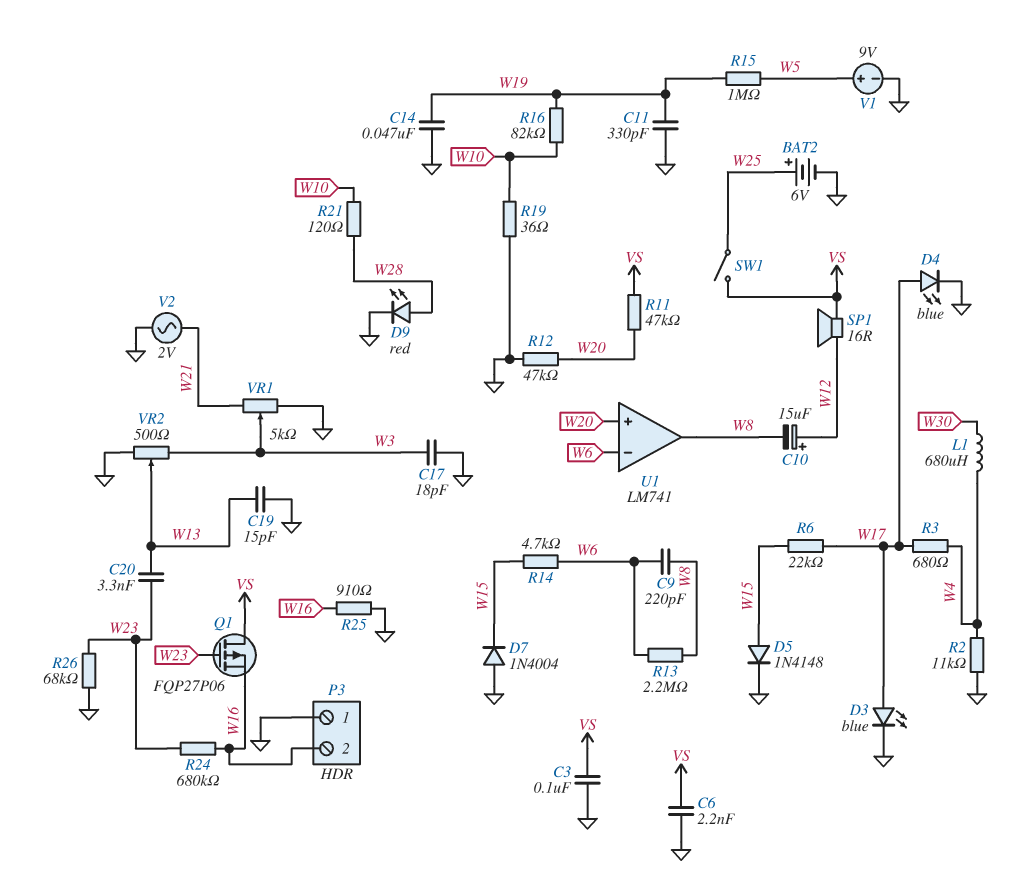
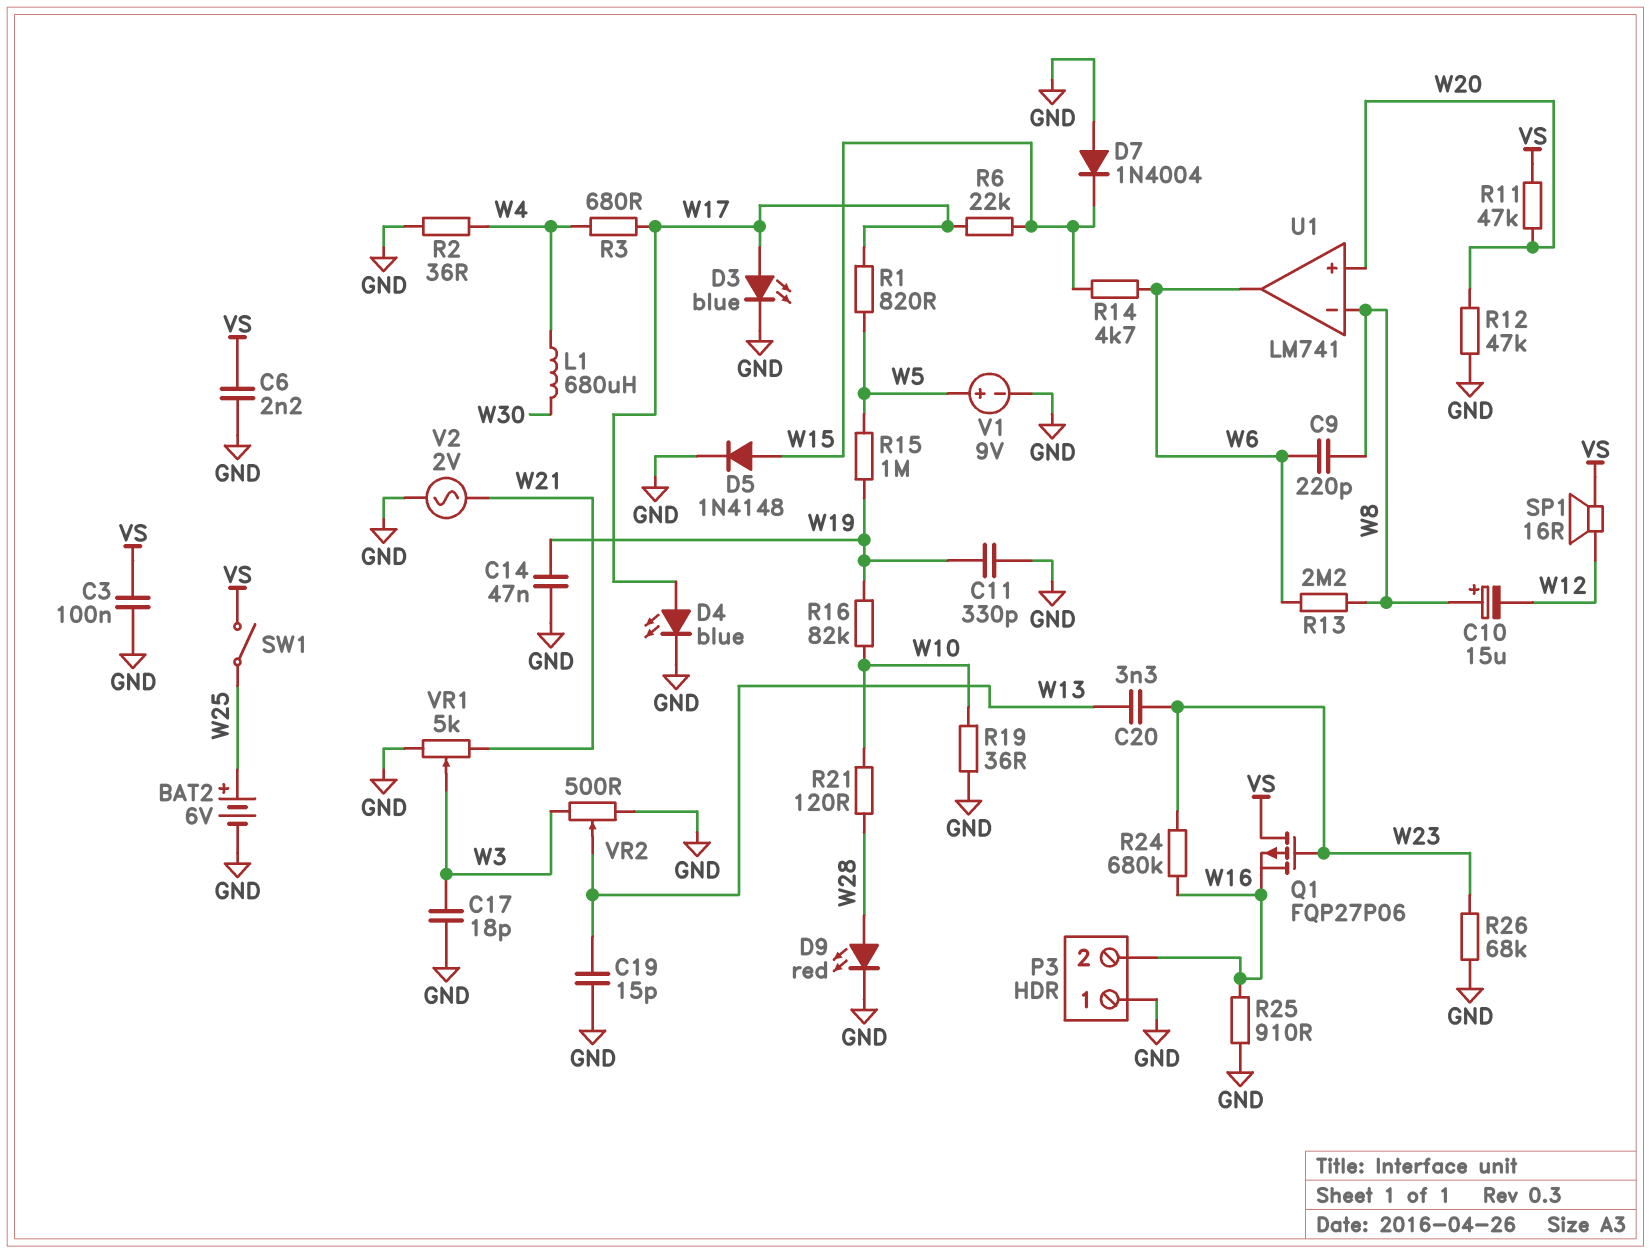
C10: 15uF (plus W12, minus W8) -> 15uF (plus W8, minus W12)
R1: none -> 820 (W5, W17)
R2: 11k (GND, W4) -> 36 (GND, W4)
U1 pin in-: W6 -> W8
U1 pin out: W8 -> W6

